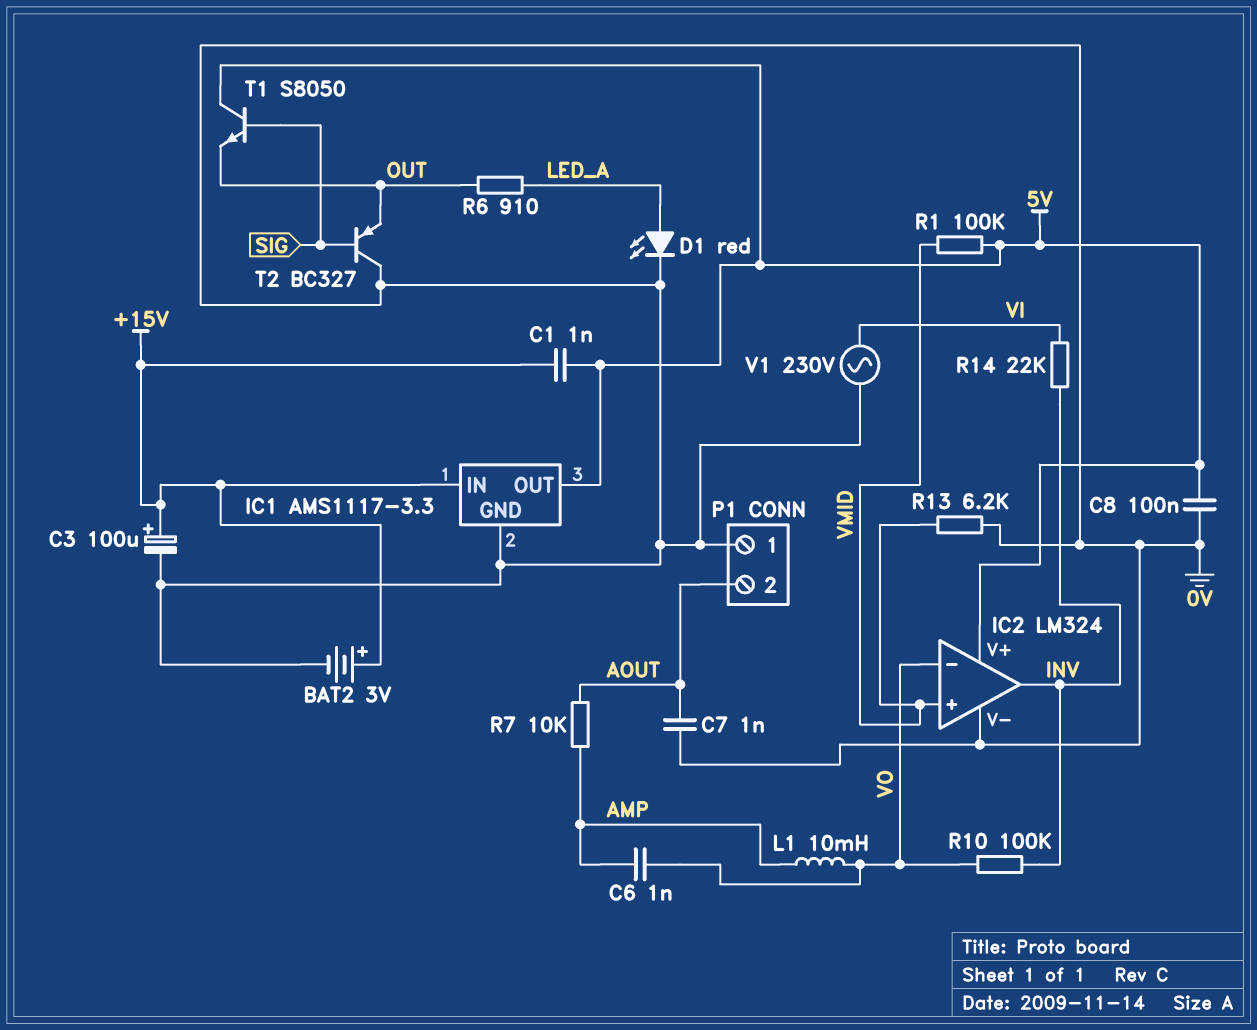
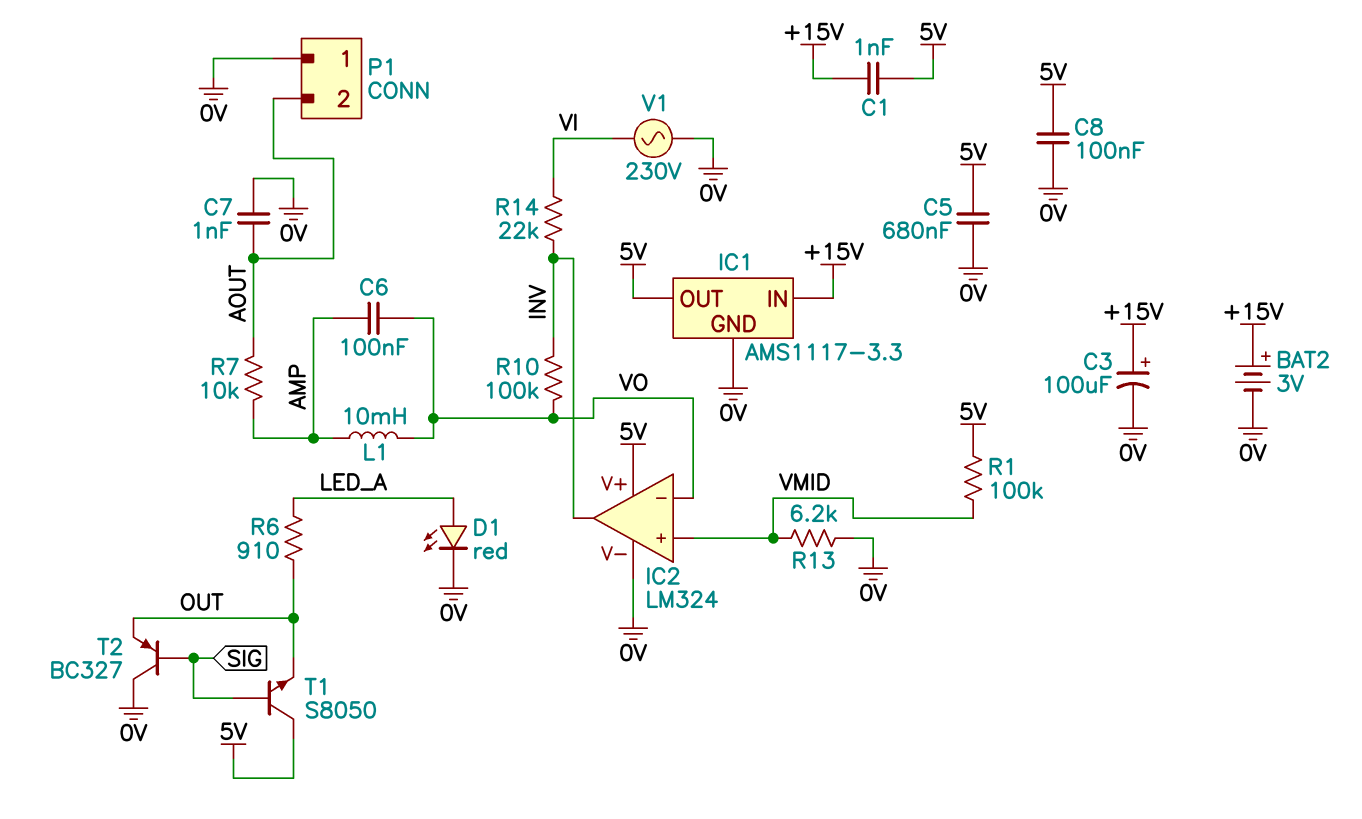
C5: none -> 680nF (0V, 5V)
C6: 1nF (AMP, VO) -> 100nF (AMP, VO)

